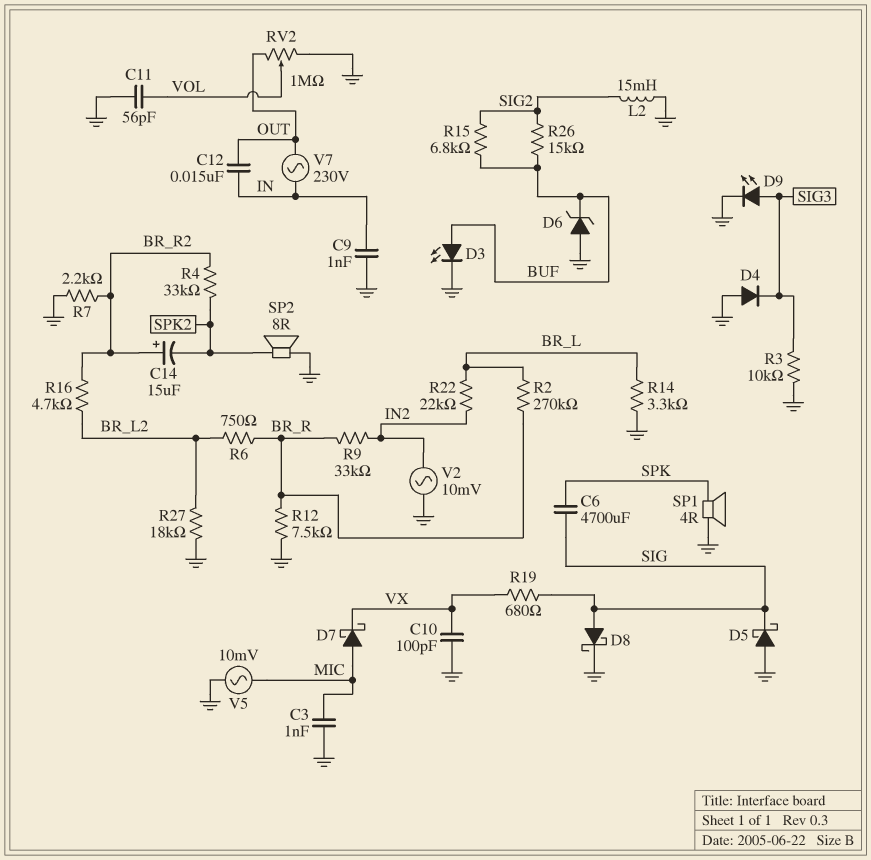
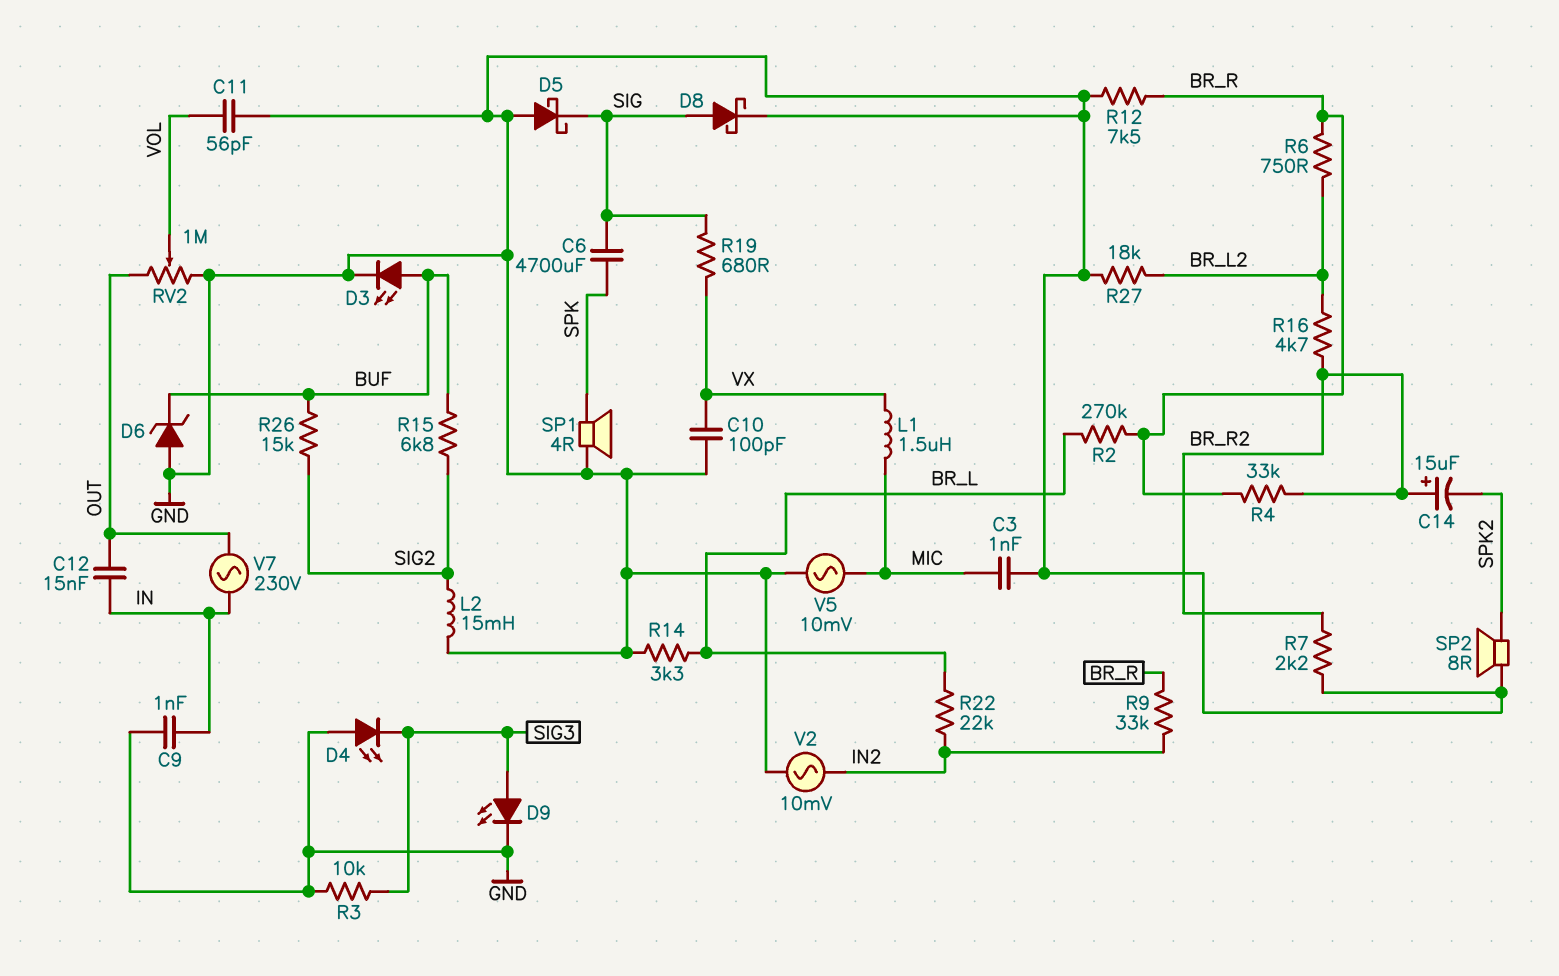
D4: diode (A GND, K SIG3) -> LED (A GND, K SIG3)
D7: schottky (A MIC, K VX) -> none
L1: none -> 1.5uH (MIC, VX)
R4: 33k (BR_R2, SPK2) -> 33k (BR_R, BR_R2)

